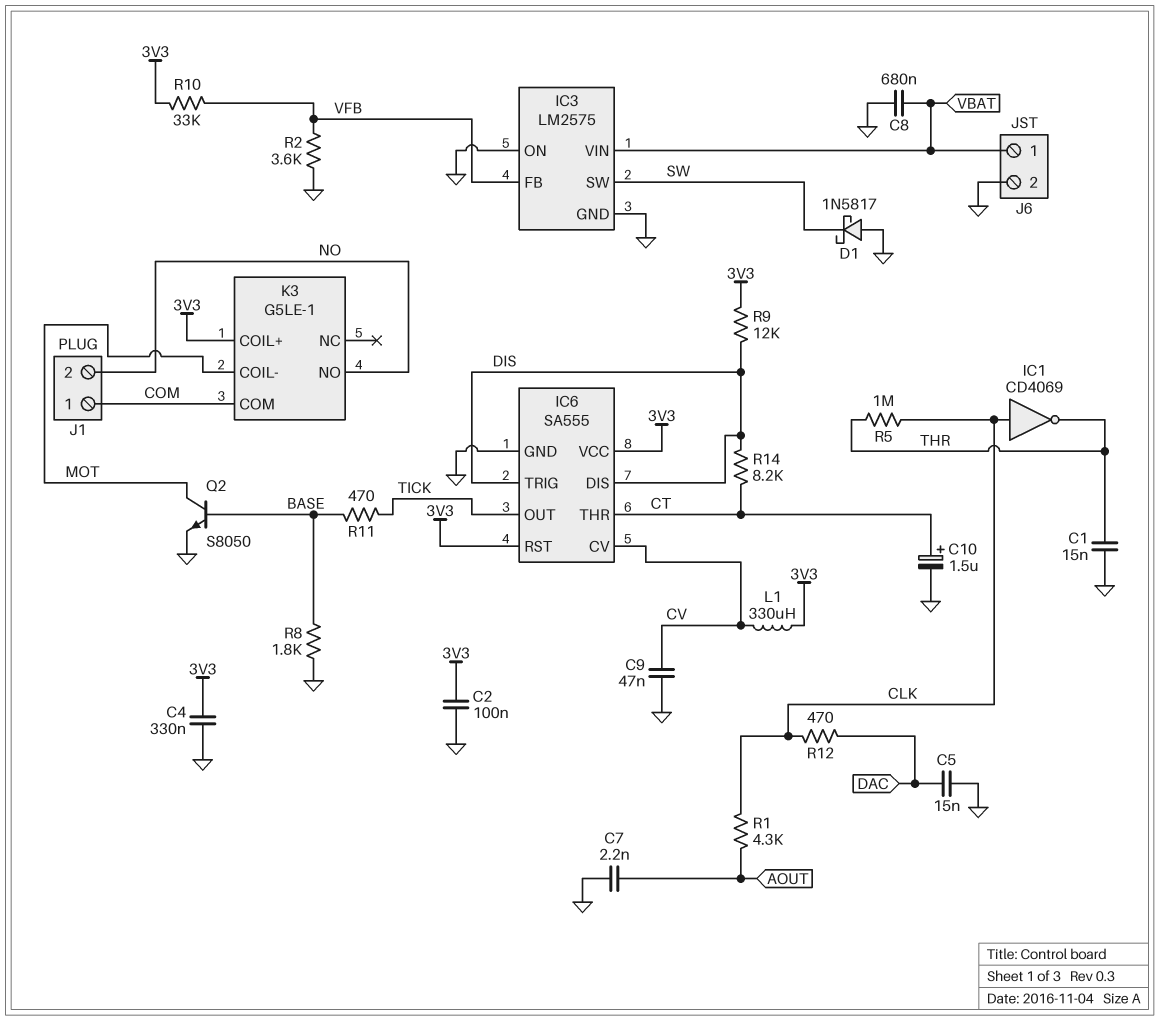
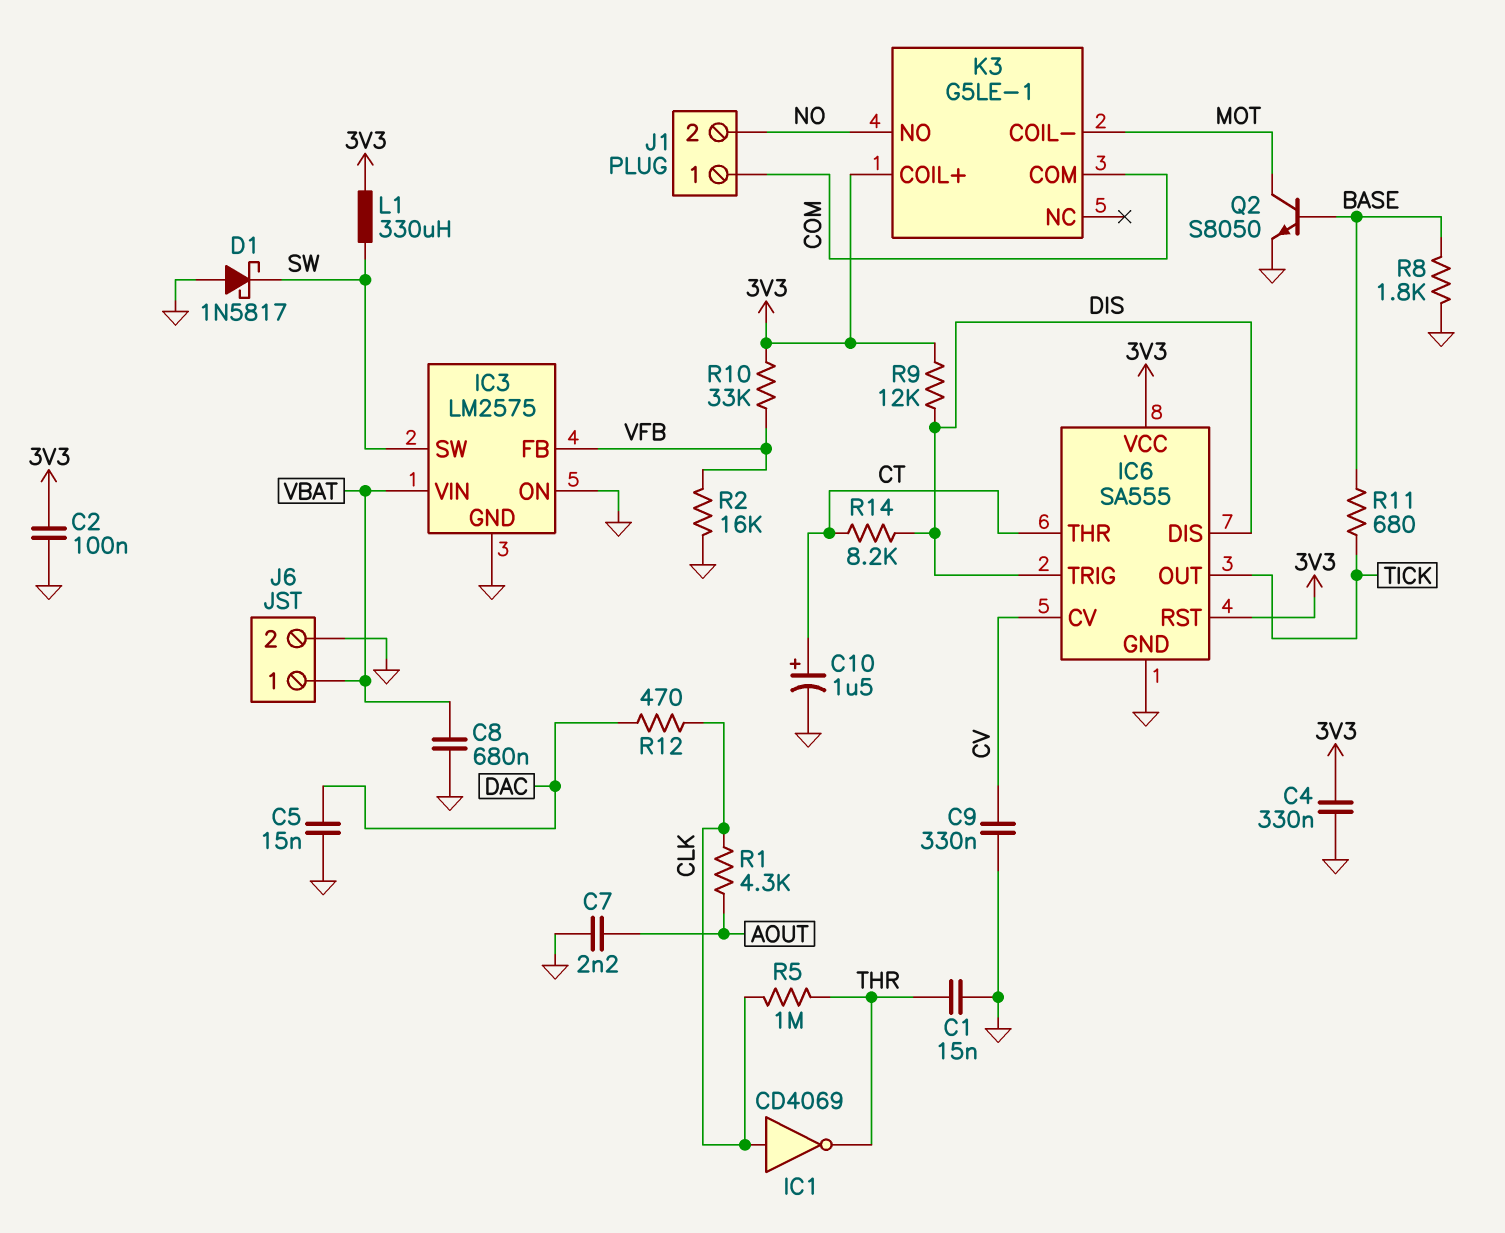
C9: 47nF (CV, GND) -> 330nF (CV, GND)
L1: 330uH (3V3, CV) -> 330uH (3V3, SW)
R2: 3.6k (GND, VFB) -> 16k (GND, VFB)
R11: 470 (BASE, TICK) -> 680 (BASE, TICK)

